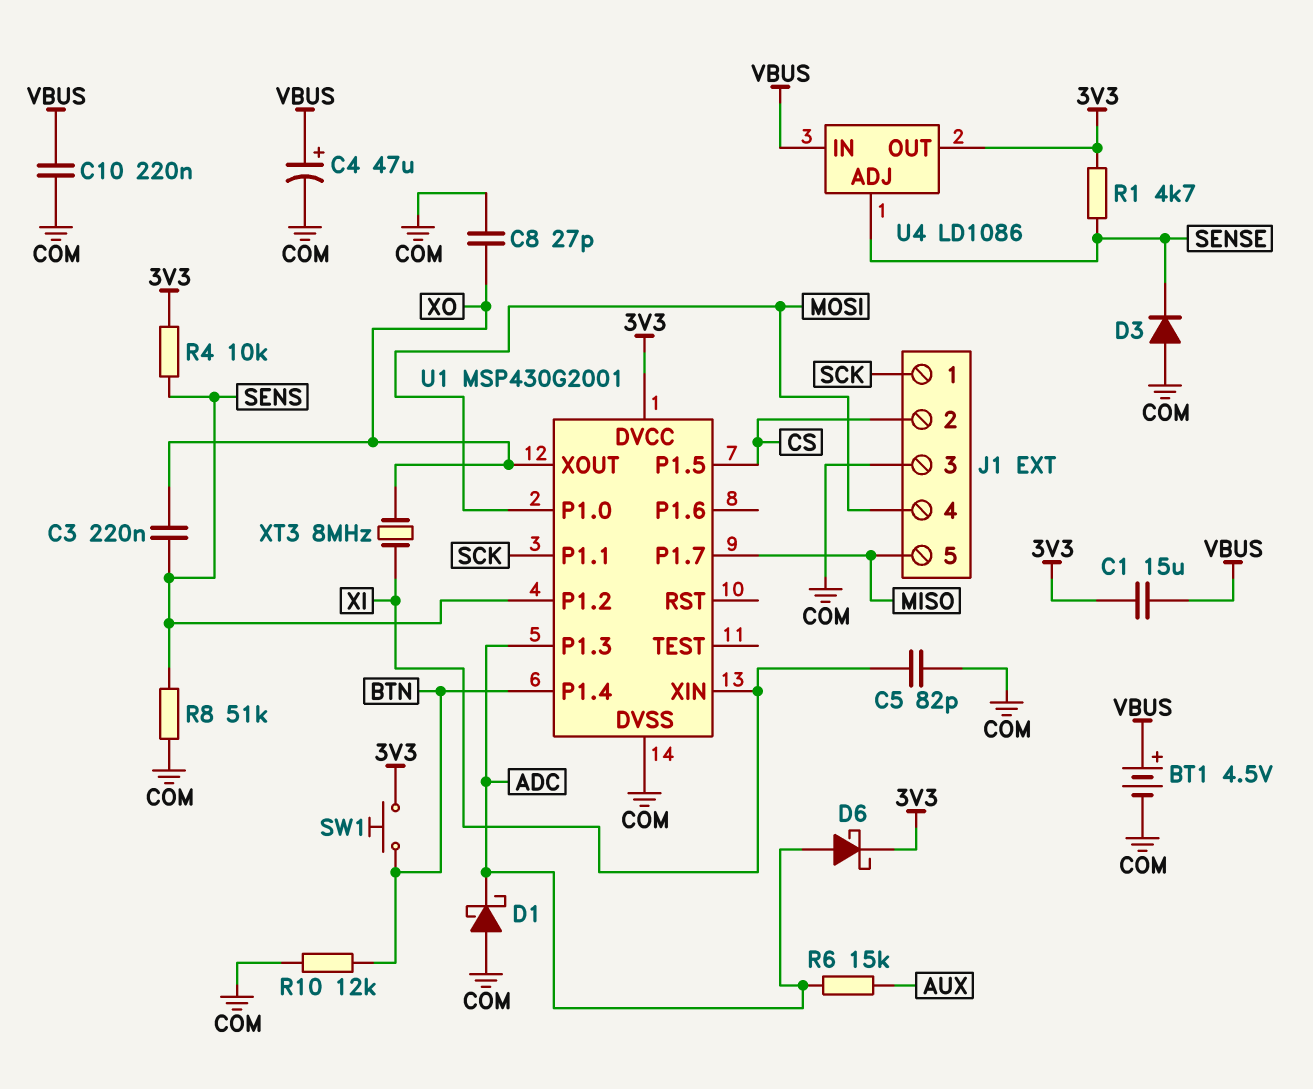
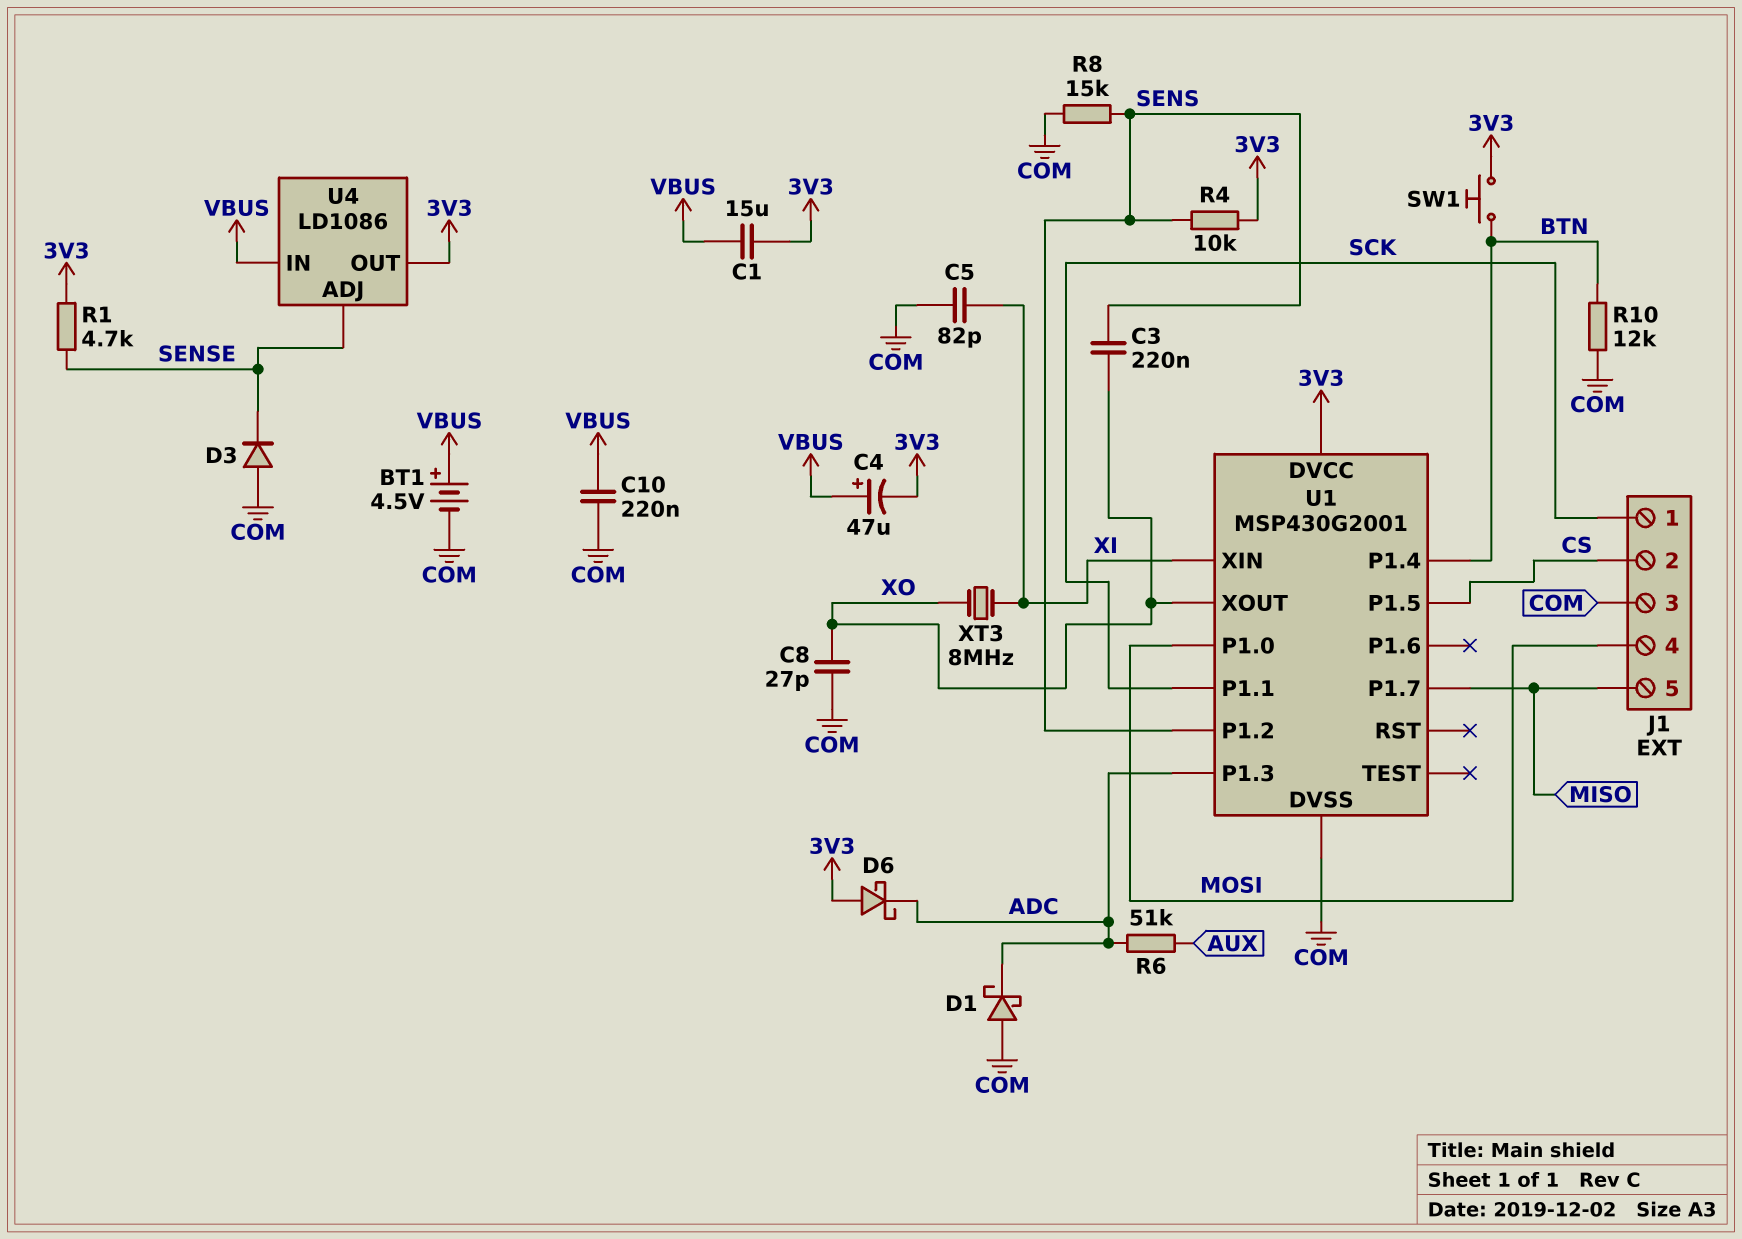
C4: 47uF (plus VBUS, minus COM) -> 47uF (plus VBUS, minus 3V3)
D6: schottky (A ADC, K 3V3) -> schottky (A 3V3, K ADC)
R6: 15k (ADC, AUX) -> 51k (ADC, AUX)
R8: 51k (COM, SENS) -> 15k (COM, SENS)

